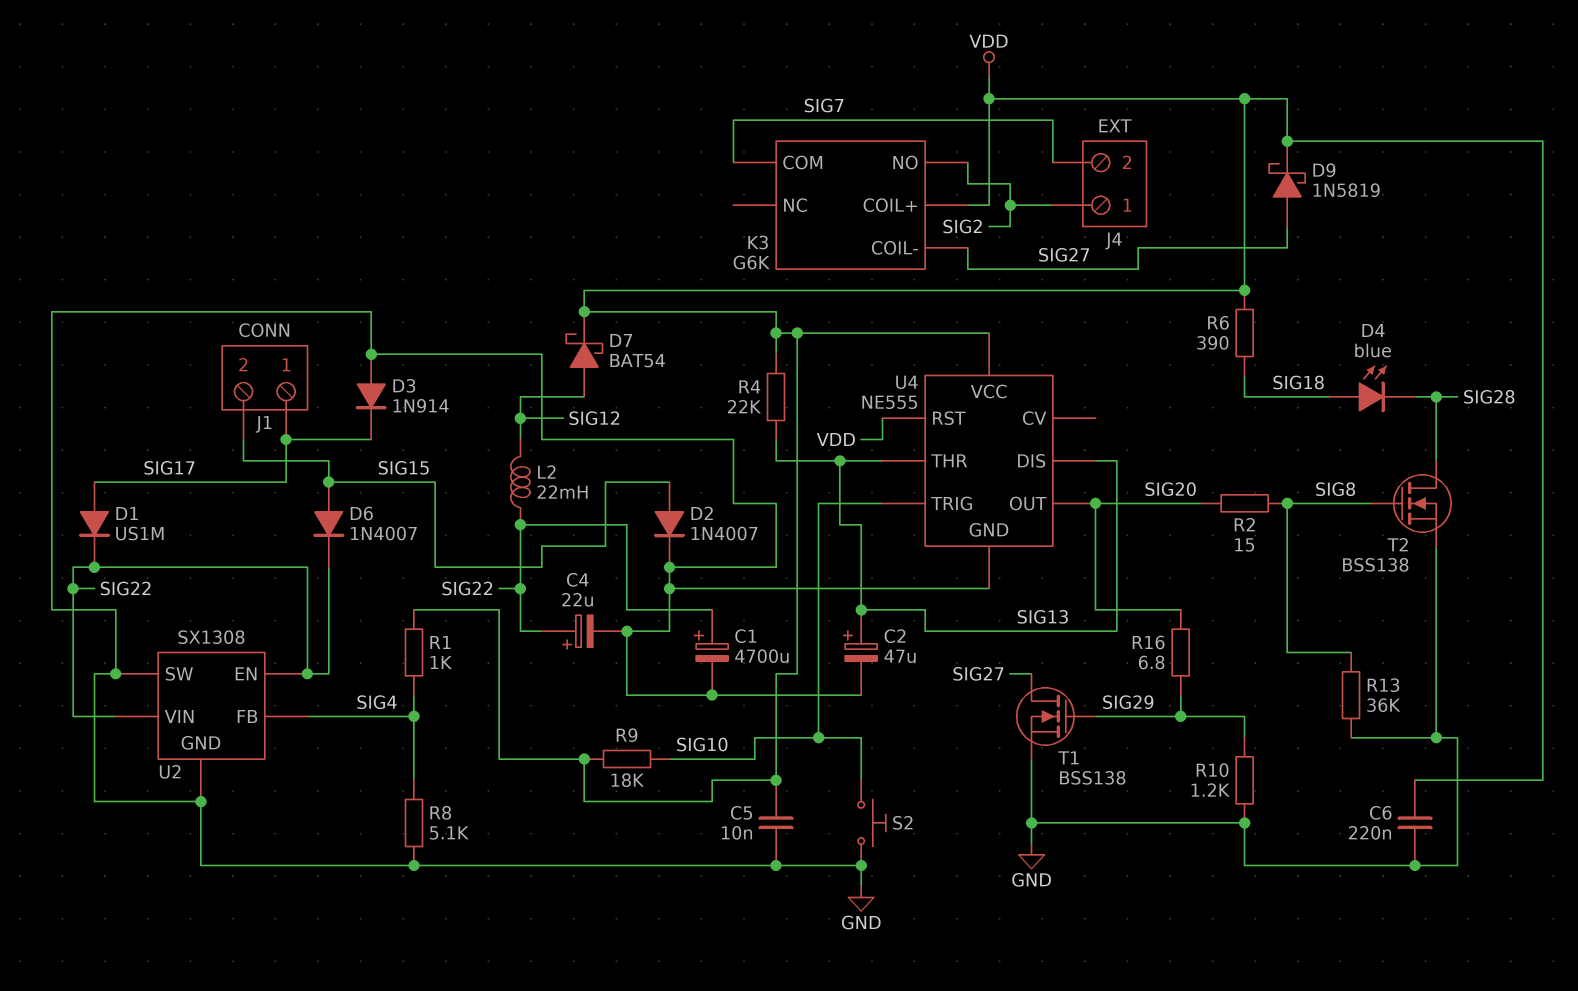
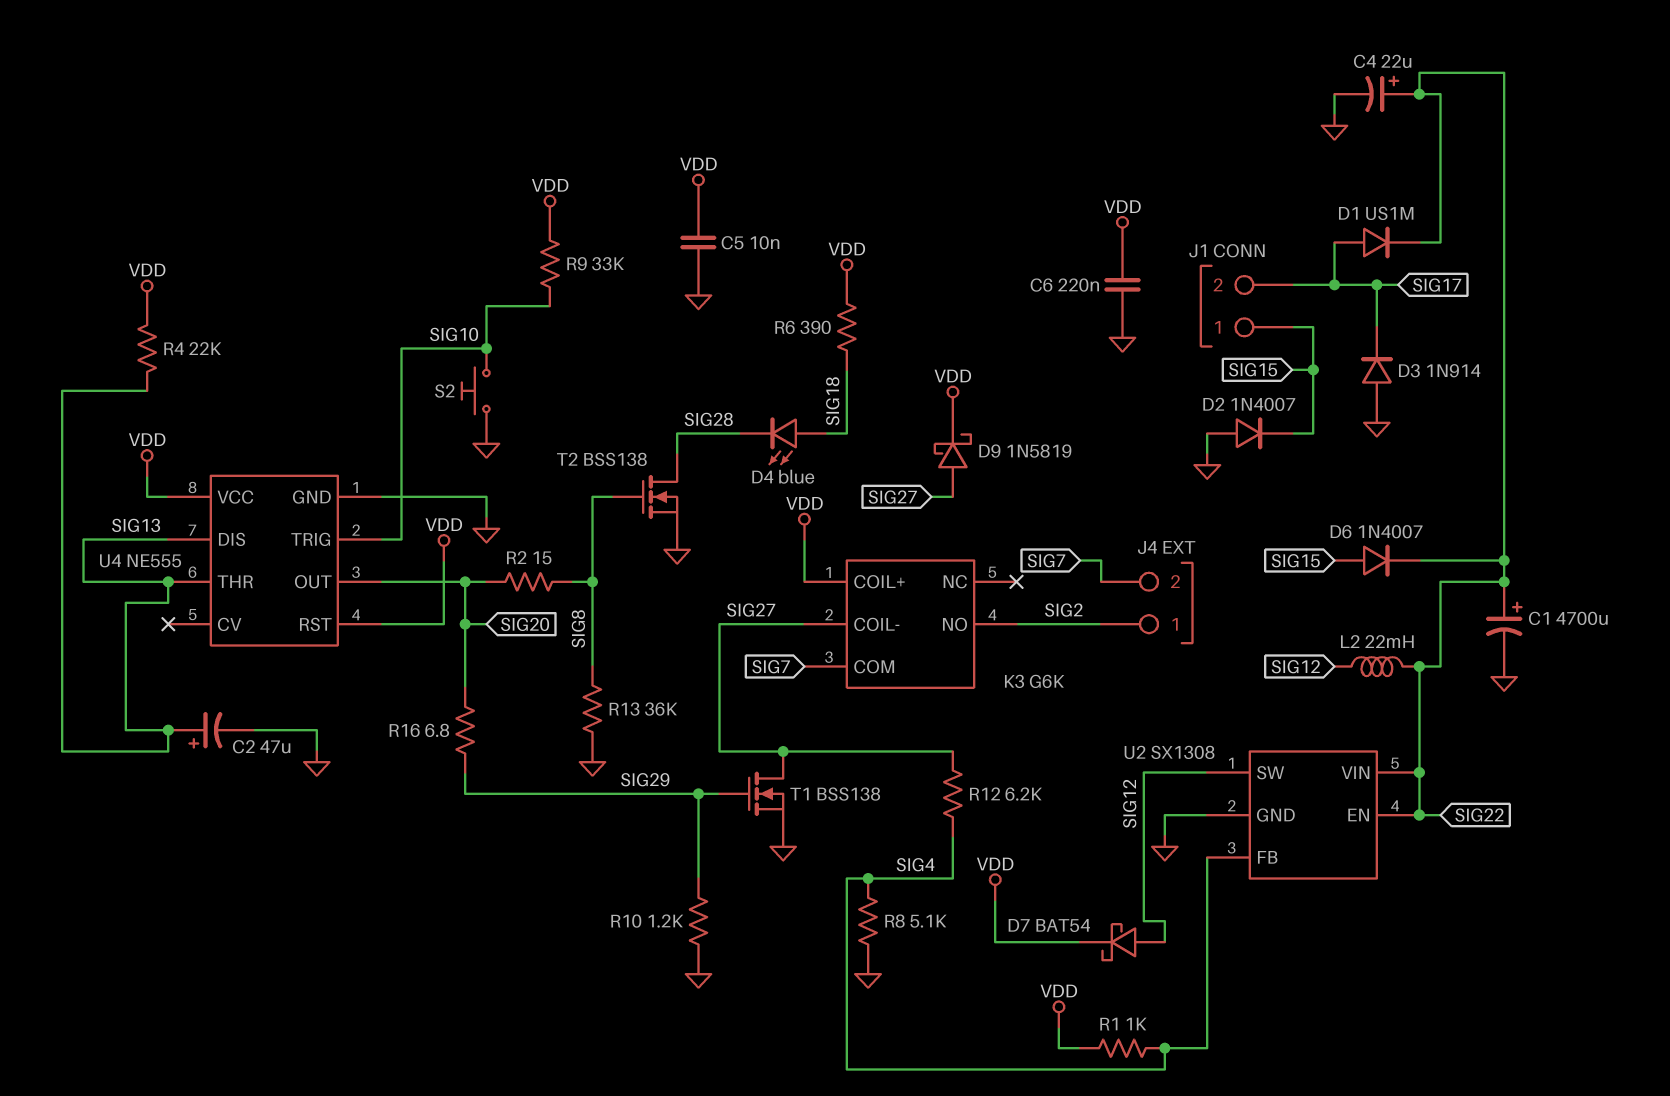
D2: diode 1N4007 (A SIG15, K GND) -> diode 1N4007 (A GND, K SIG15)
J1 pin 1: SIG17 -> SIG15
J1 pin 2: SIG15 -> SIG17
R9: 18k (SIG10, VDD) -> 33k (SIG10, VDD)
R12: none -> 6.2k (SIG4, SIG27)
U2 pin SW: GND -> SIG12

